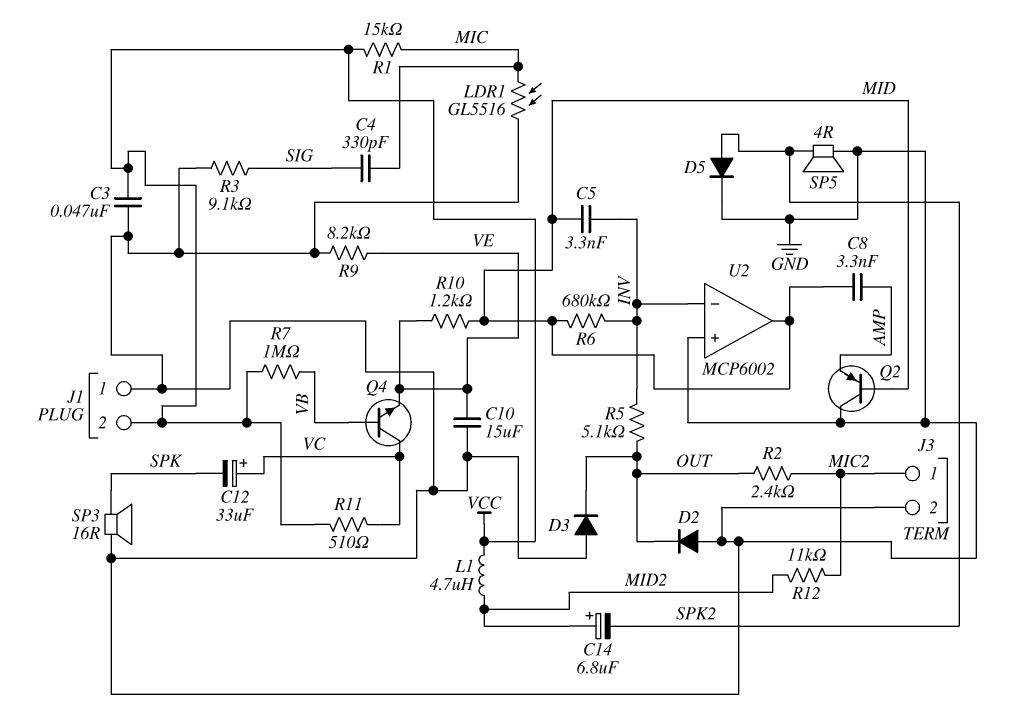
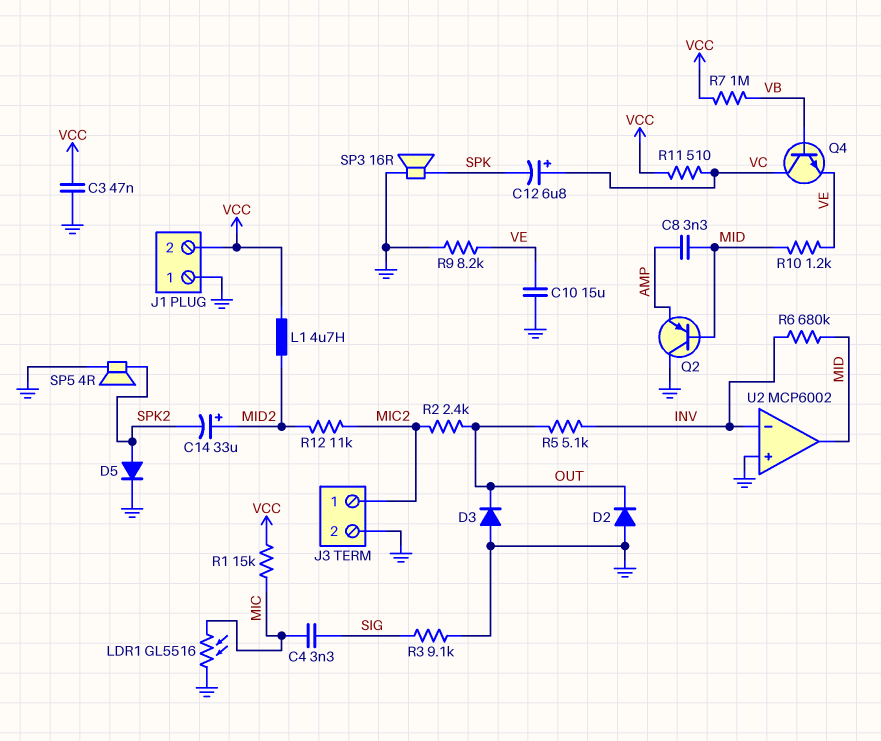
C4: 330pF (MIC, SIG) -> 3.3nF (MIC, SIG)
C5: 3.3nF (INV, MID) -> none
C12: 33uF (plus VC, minus SPK) -> 6.8uF (plus VC, minus SPK)
C14: 6.8uF (plus MID2, minus SPK2) -> 33uF (plus MID2, minus SPK2)

